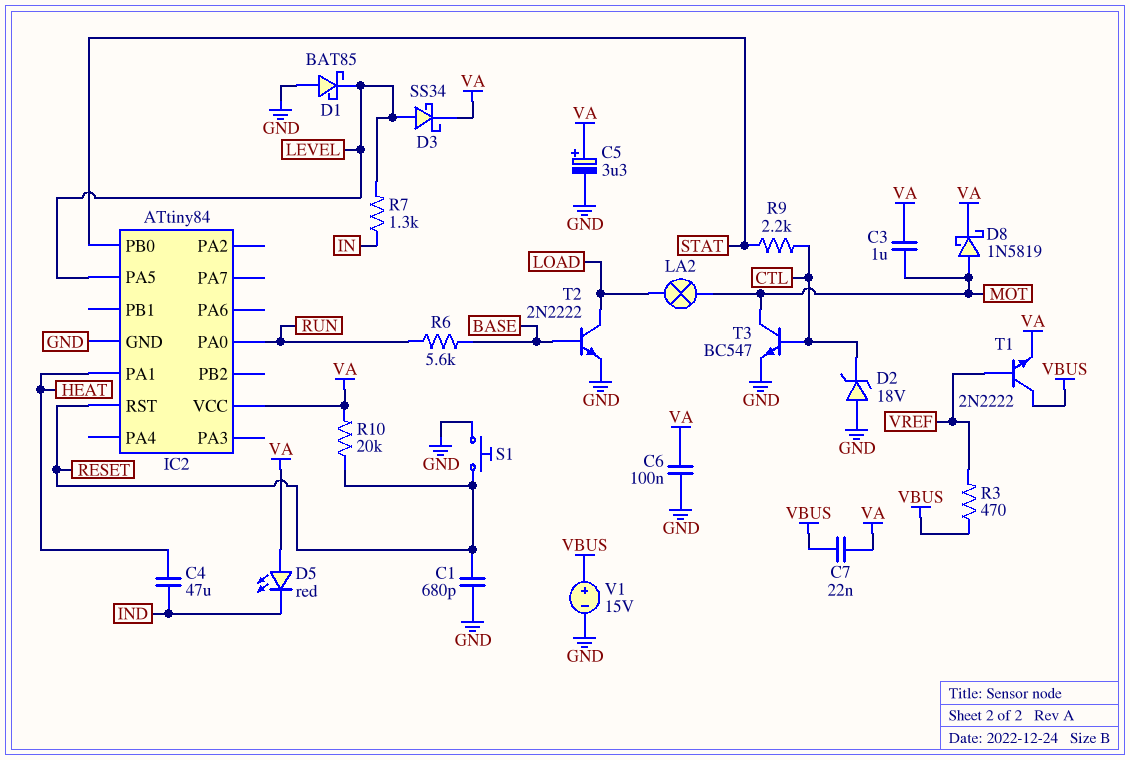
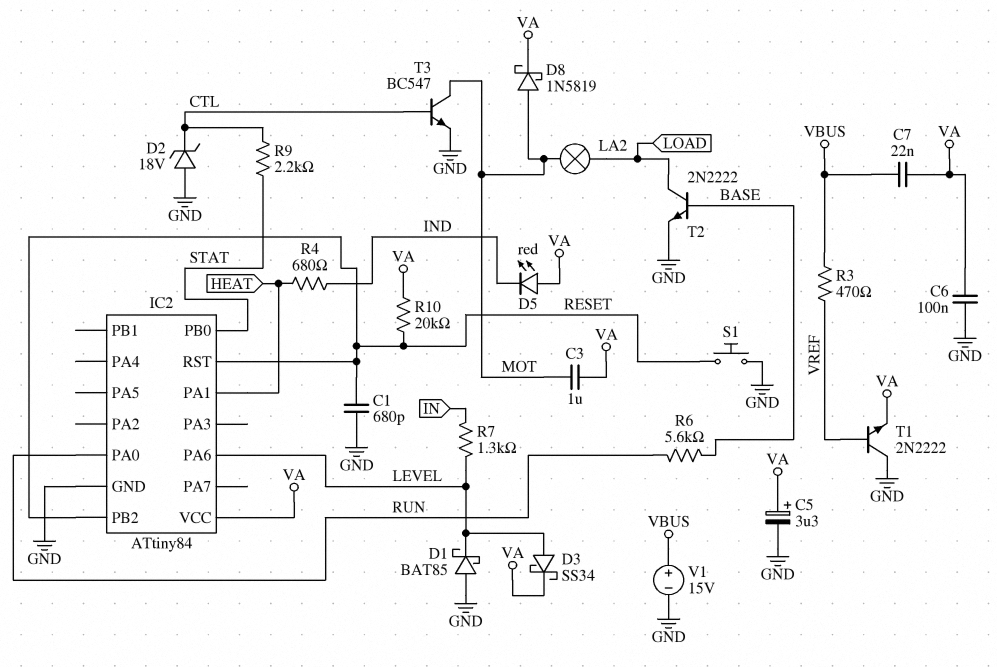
C4: 47uF (HEAT, IND) -> none
IC2 pin PA5: LEVEL -> none
IC2 pin PA6: none -> LEVEL
IC2 pin PB2: none -> RESET
R4: none -> 680 (HEAT, IND)
T1: NPN 2N2222 (B VREF, C VBUS, E VA) -> NPN 2N2222 (B VREF, C GND, E VA)

